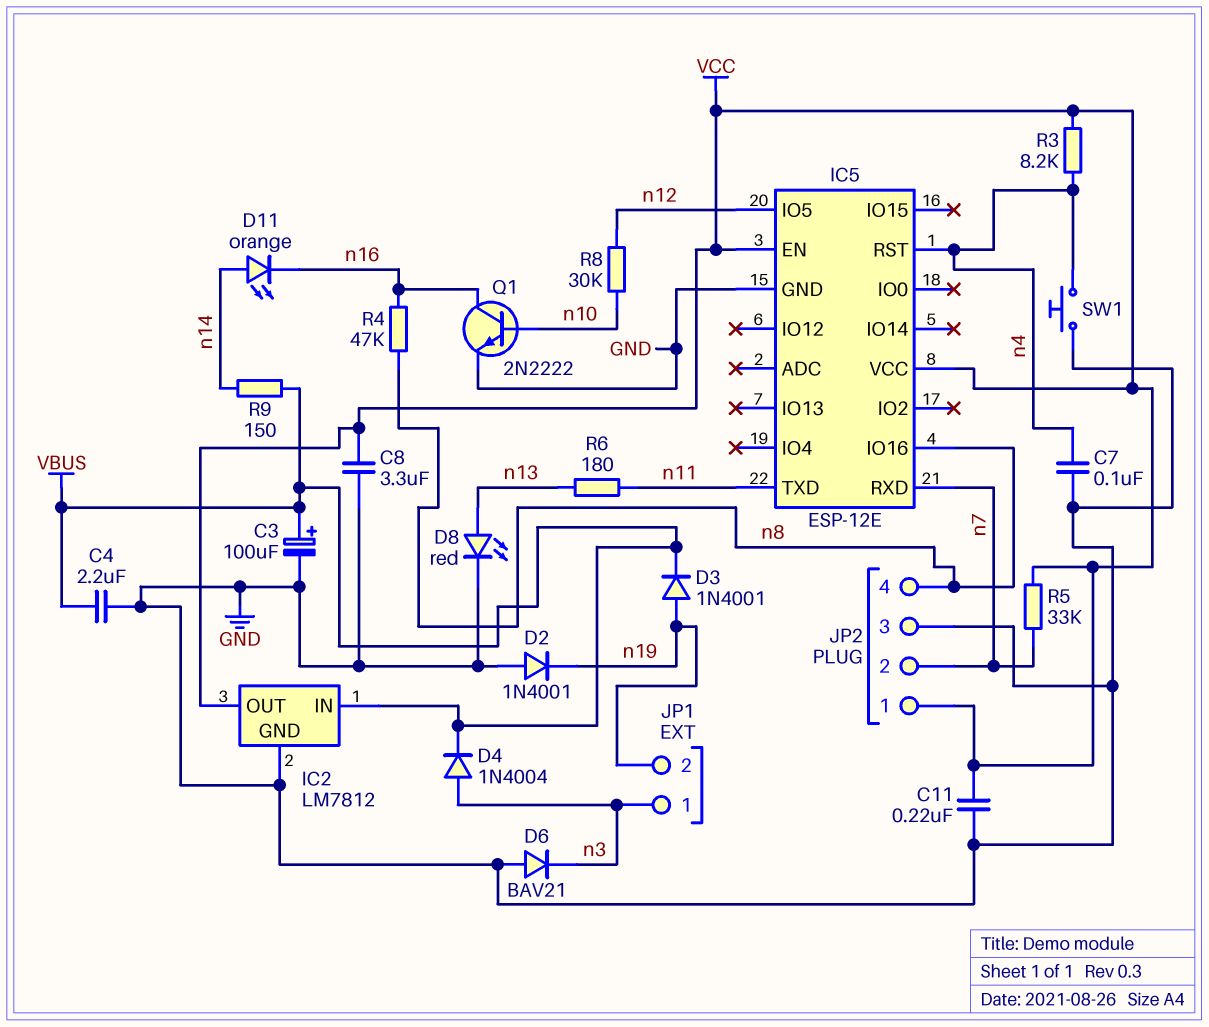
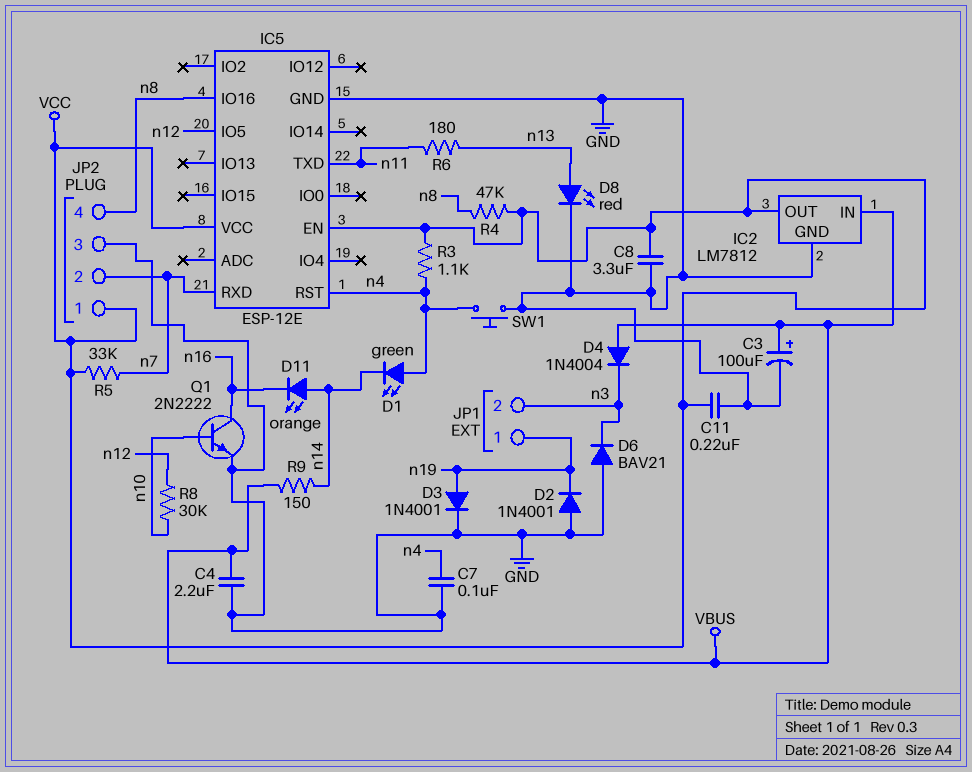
D1: none -> LED green (A n4, K n14)
D3: diode 1N4001 (A n19, K VBUS) -> diode 1N4001 (A n19, K GND)
D4: diode 1N4004 (A n3, K VBUS) -> diode 1N4004 (A VBUS, K n3)
JP1 pin 1: n3 -> n19
JP1 pin 2: n19 -> n3
R3: 8.2k (VCC, n4) -> 1.1k (VCC, n4)
R4: 47k (n8, n16) -> 47k (VCC, n8)

